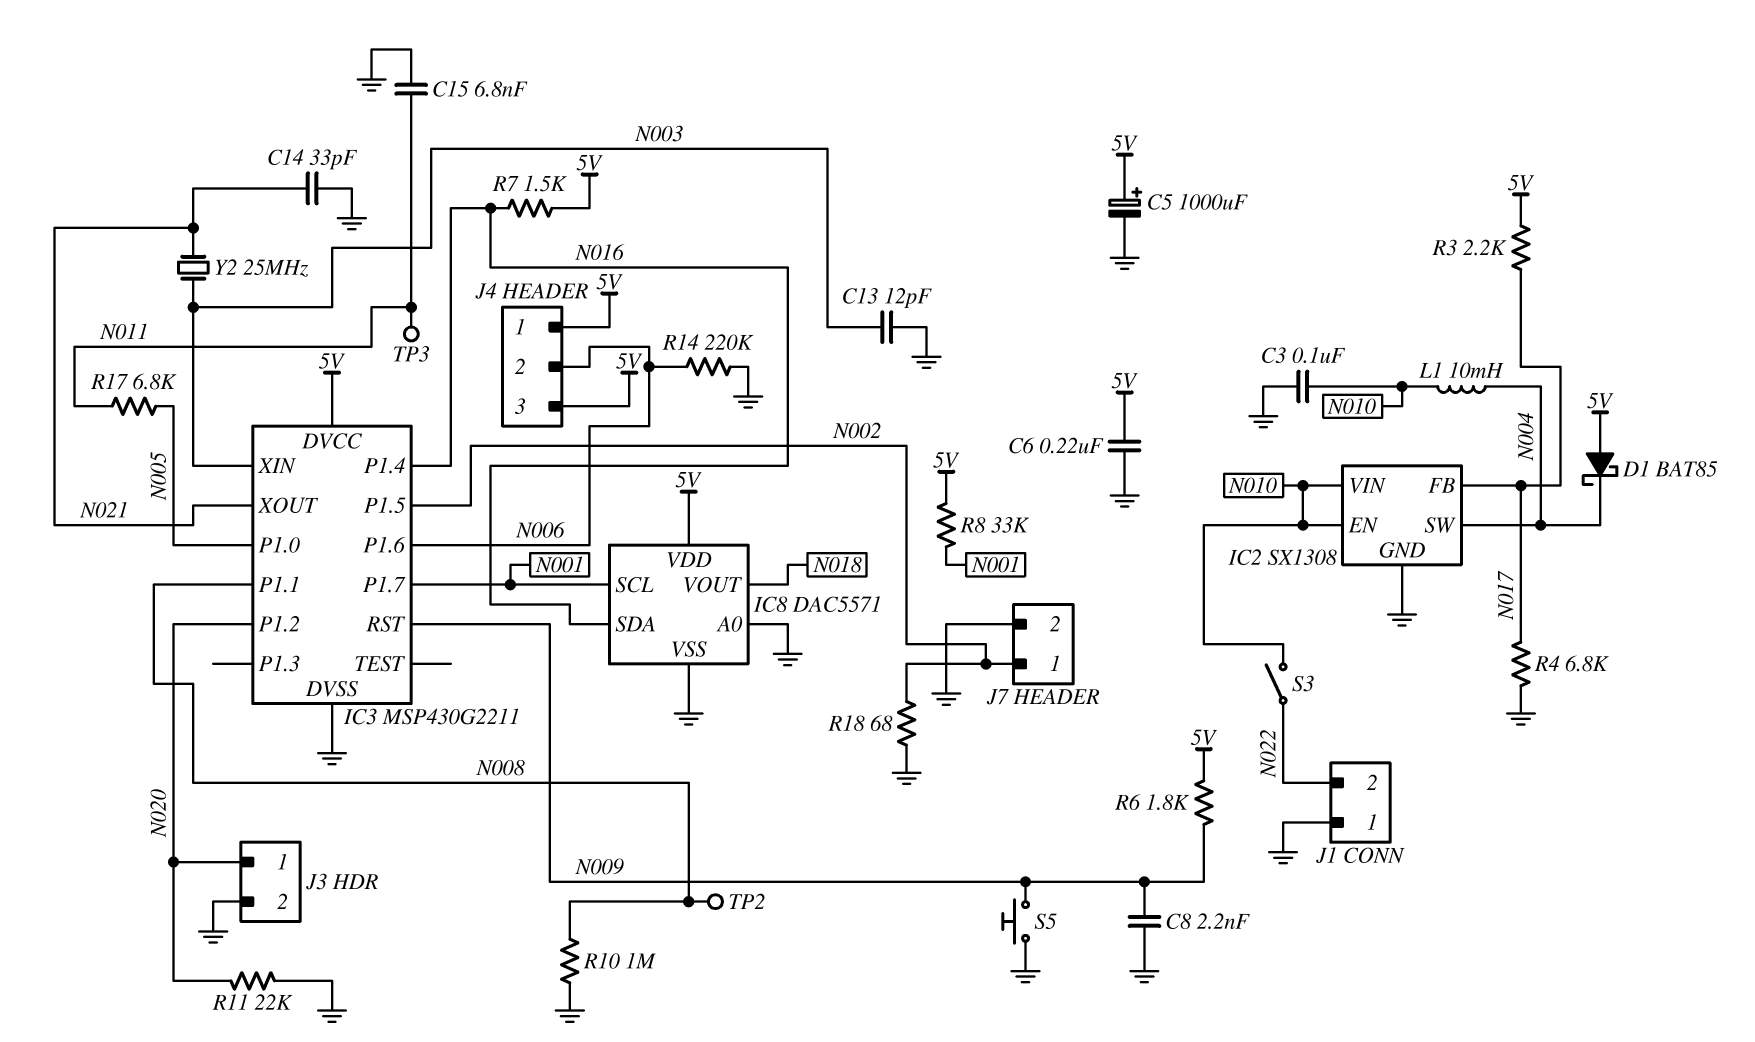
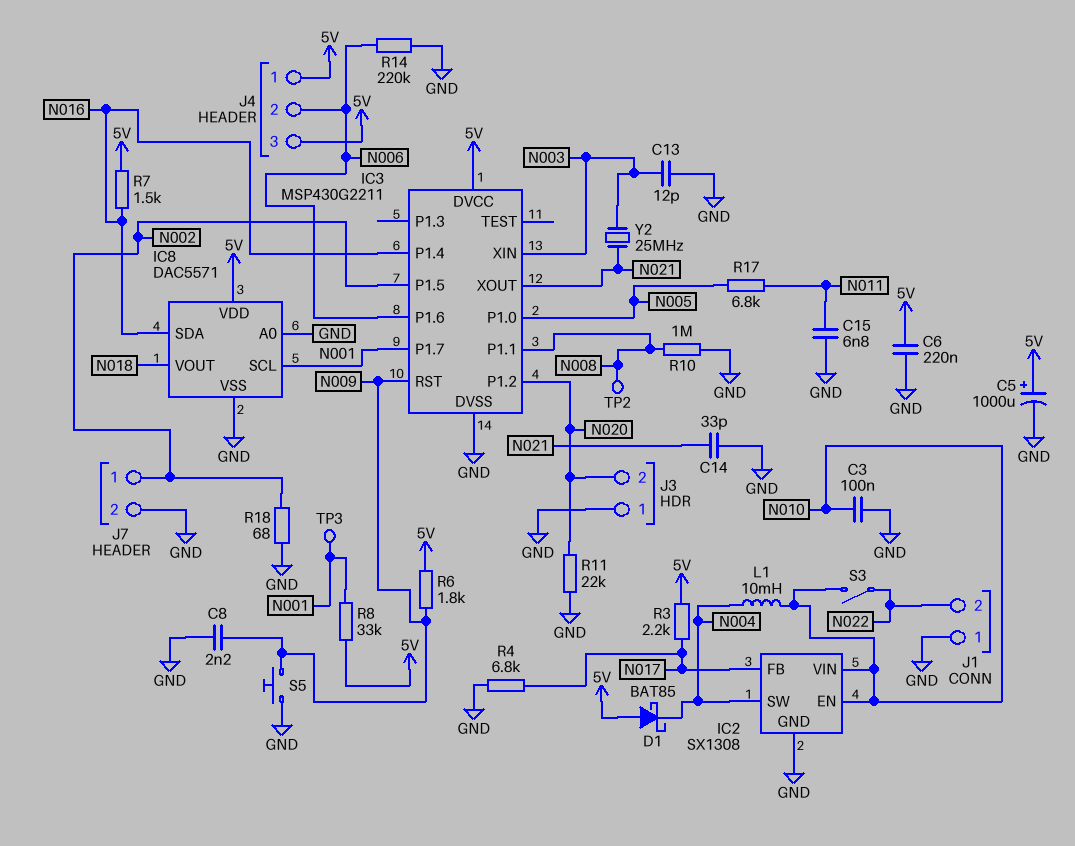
J3 pin 1: N020 -> GND
J3 pin 2: GND -> N020
TP3: test point (N011) -> test point (N001)

